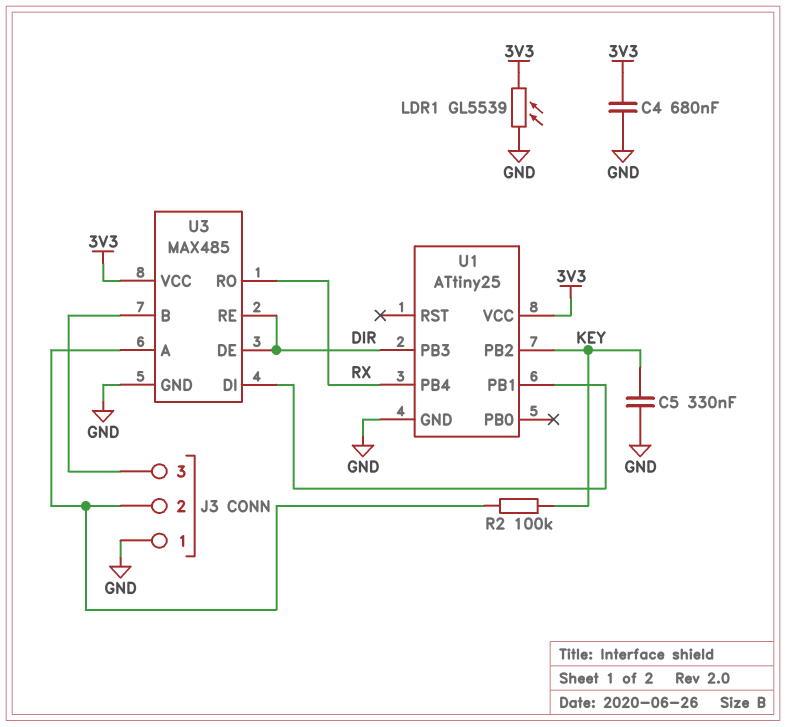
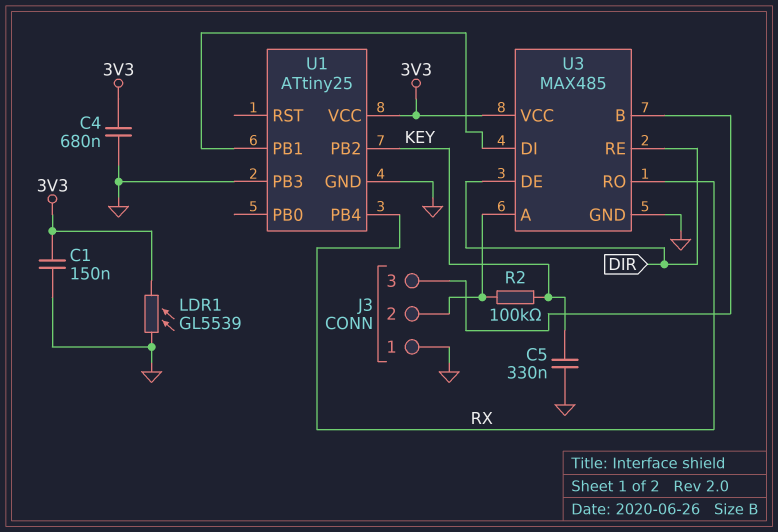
C1: none -> 150nF (3V3, GND)
U1 pin PB3: DIR -> GND

